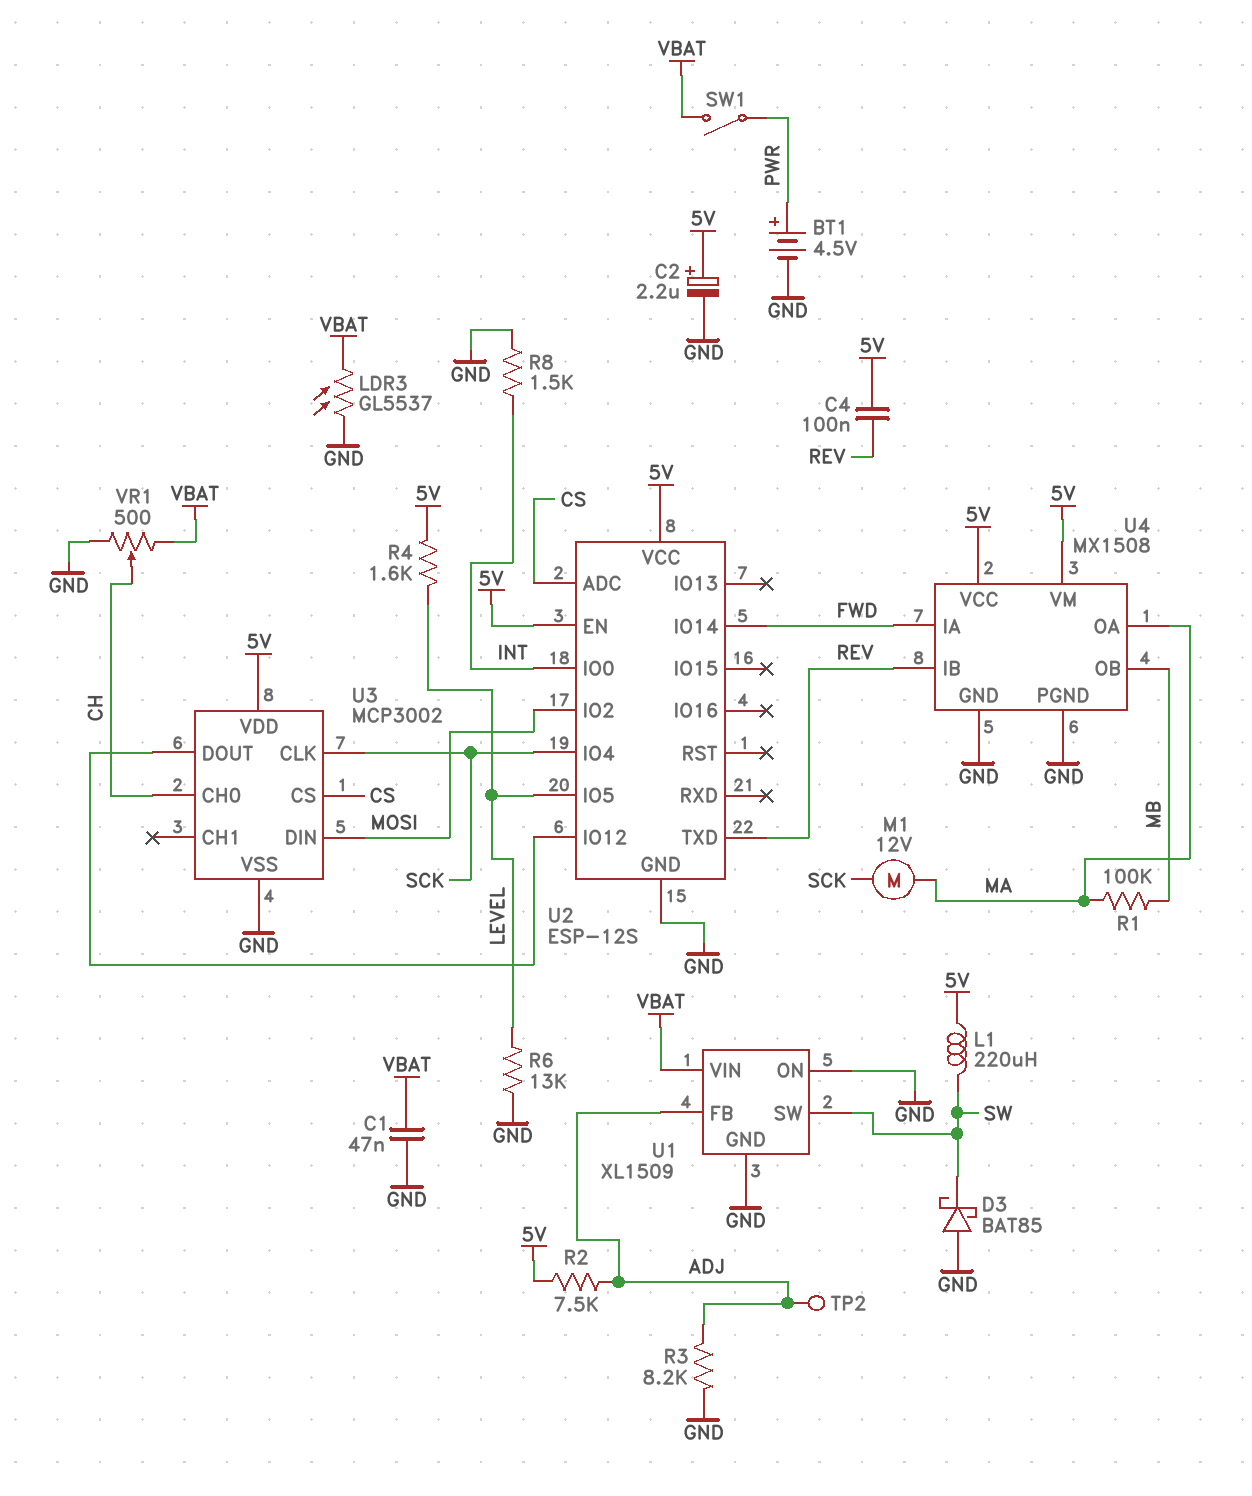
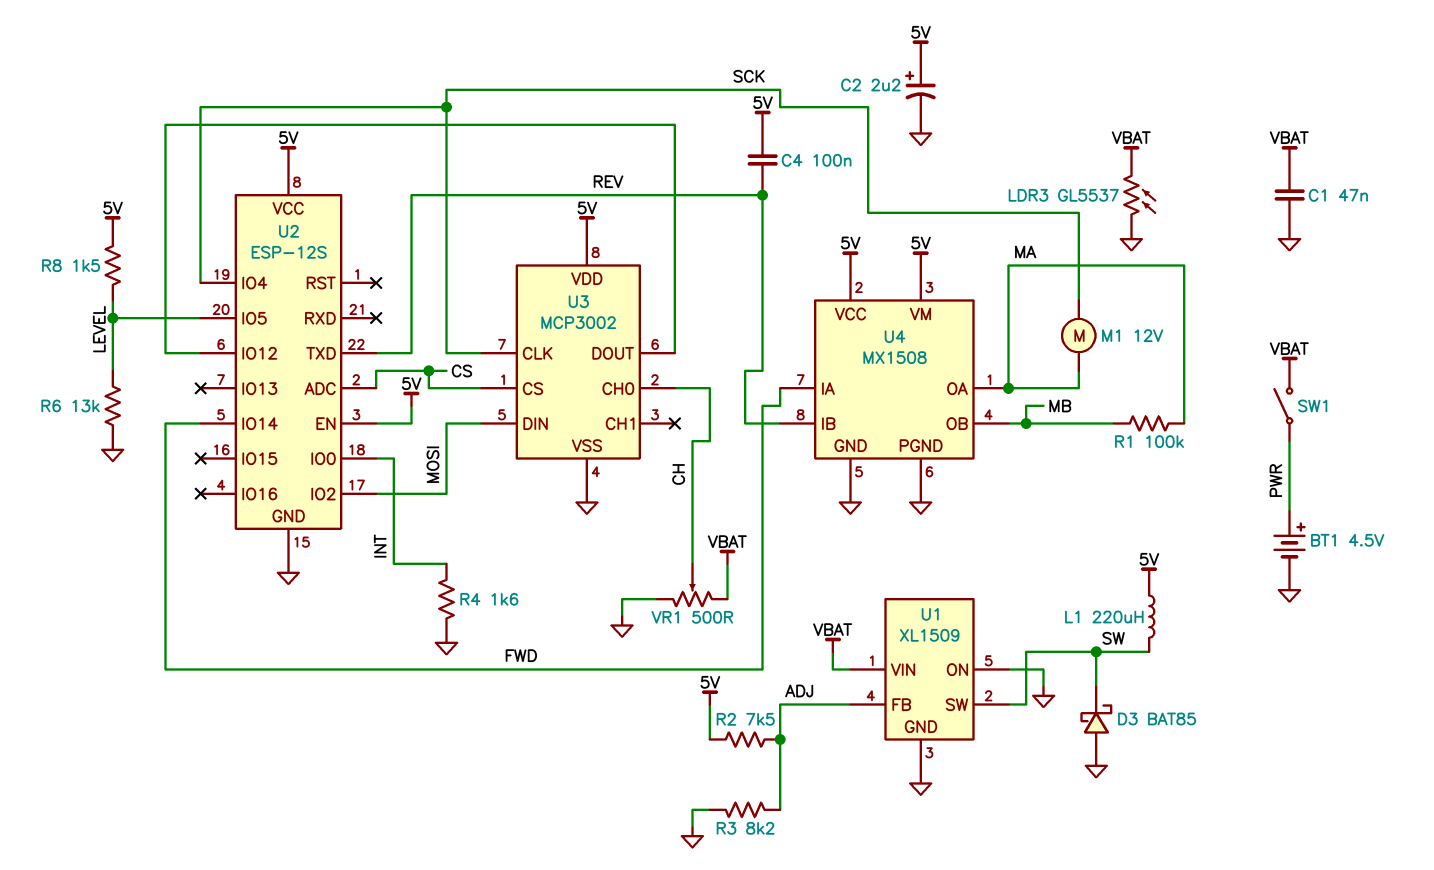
R4: 1.6k (5V, LEVEL) -> 1.6k (GND, INT)
R8: 1.5k (GND, INT) -> 1.5k (5V, LEVEL)
TP2: test point (ADJ) -> none

